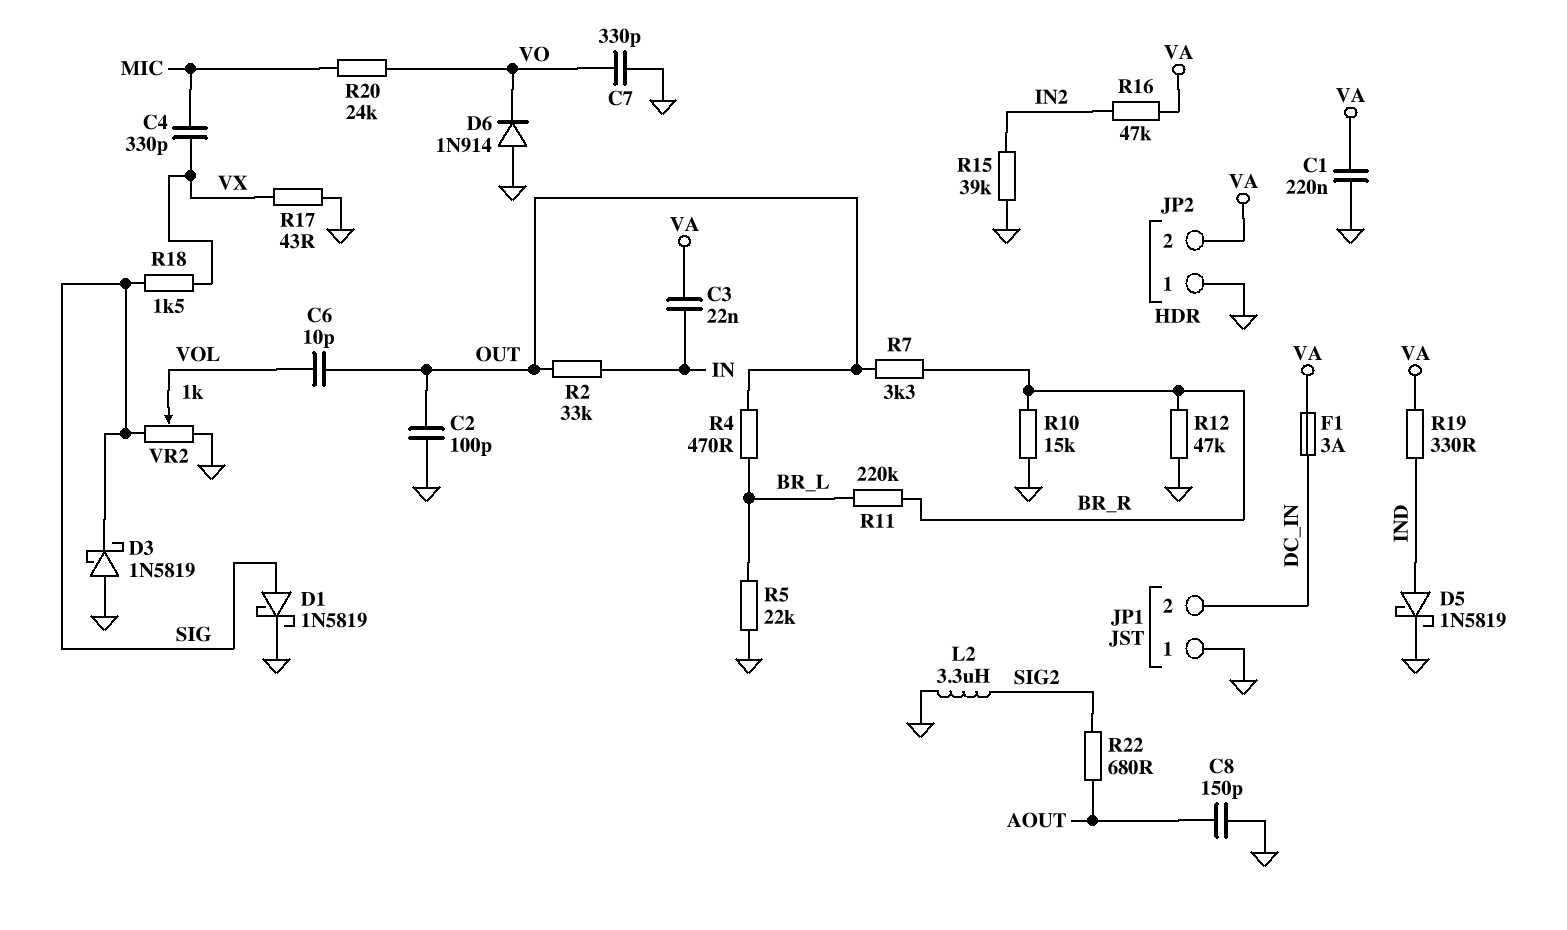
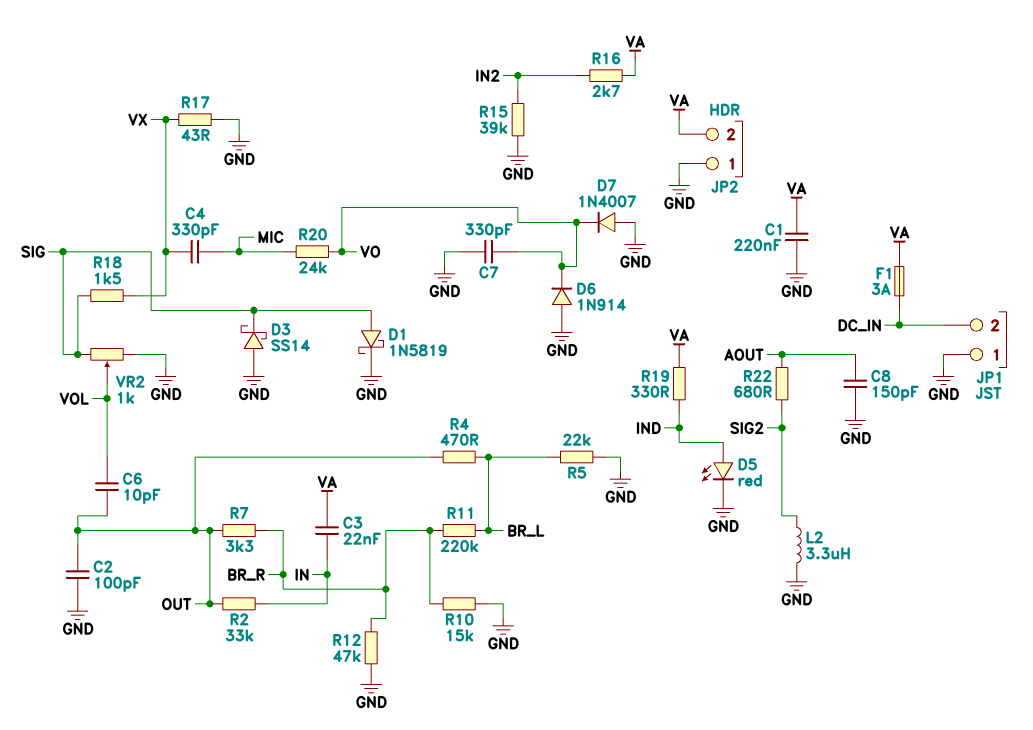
D3: schottky 1N5819 (A GND, K SIG) -> schottky SS14 (A GND, K SIG)
D5: schottky 1N5819 (A IND, K GND) -> LED red (A IND, K GND)
D7: none -> diode 1N4007 (A GND, K VO)
R16: 47k (IN2, VA) -> 2.7k (IN2, VA)

